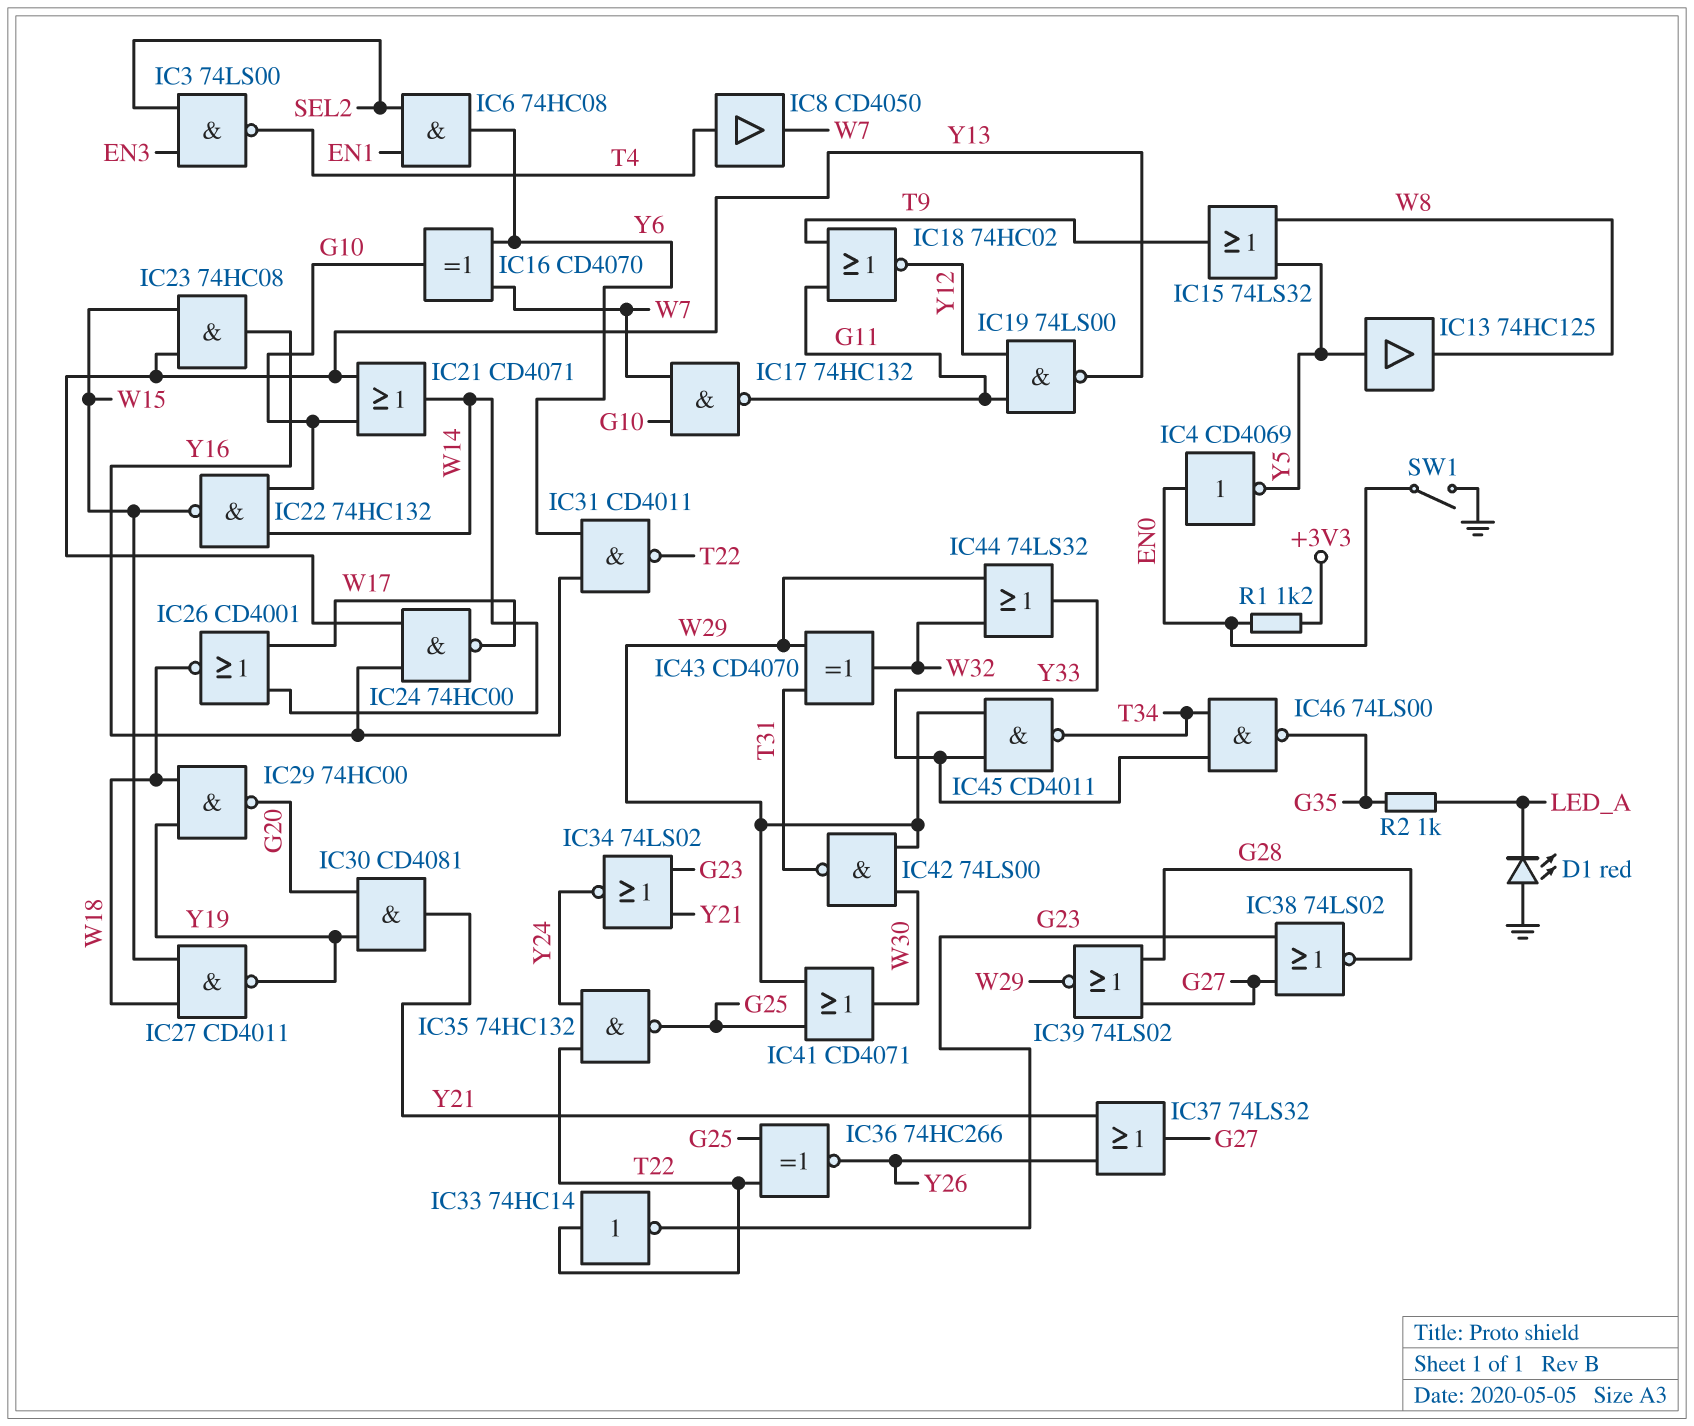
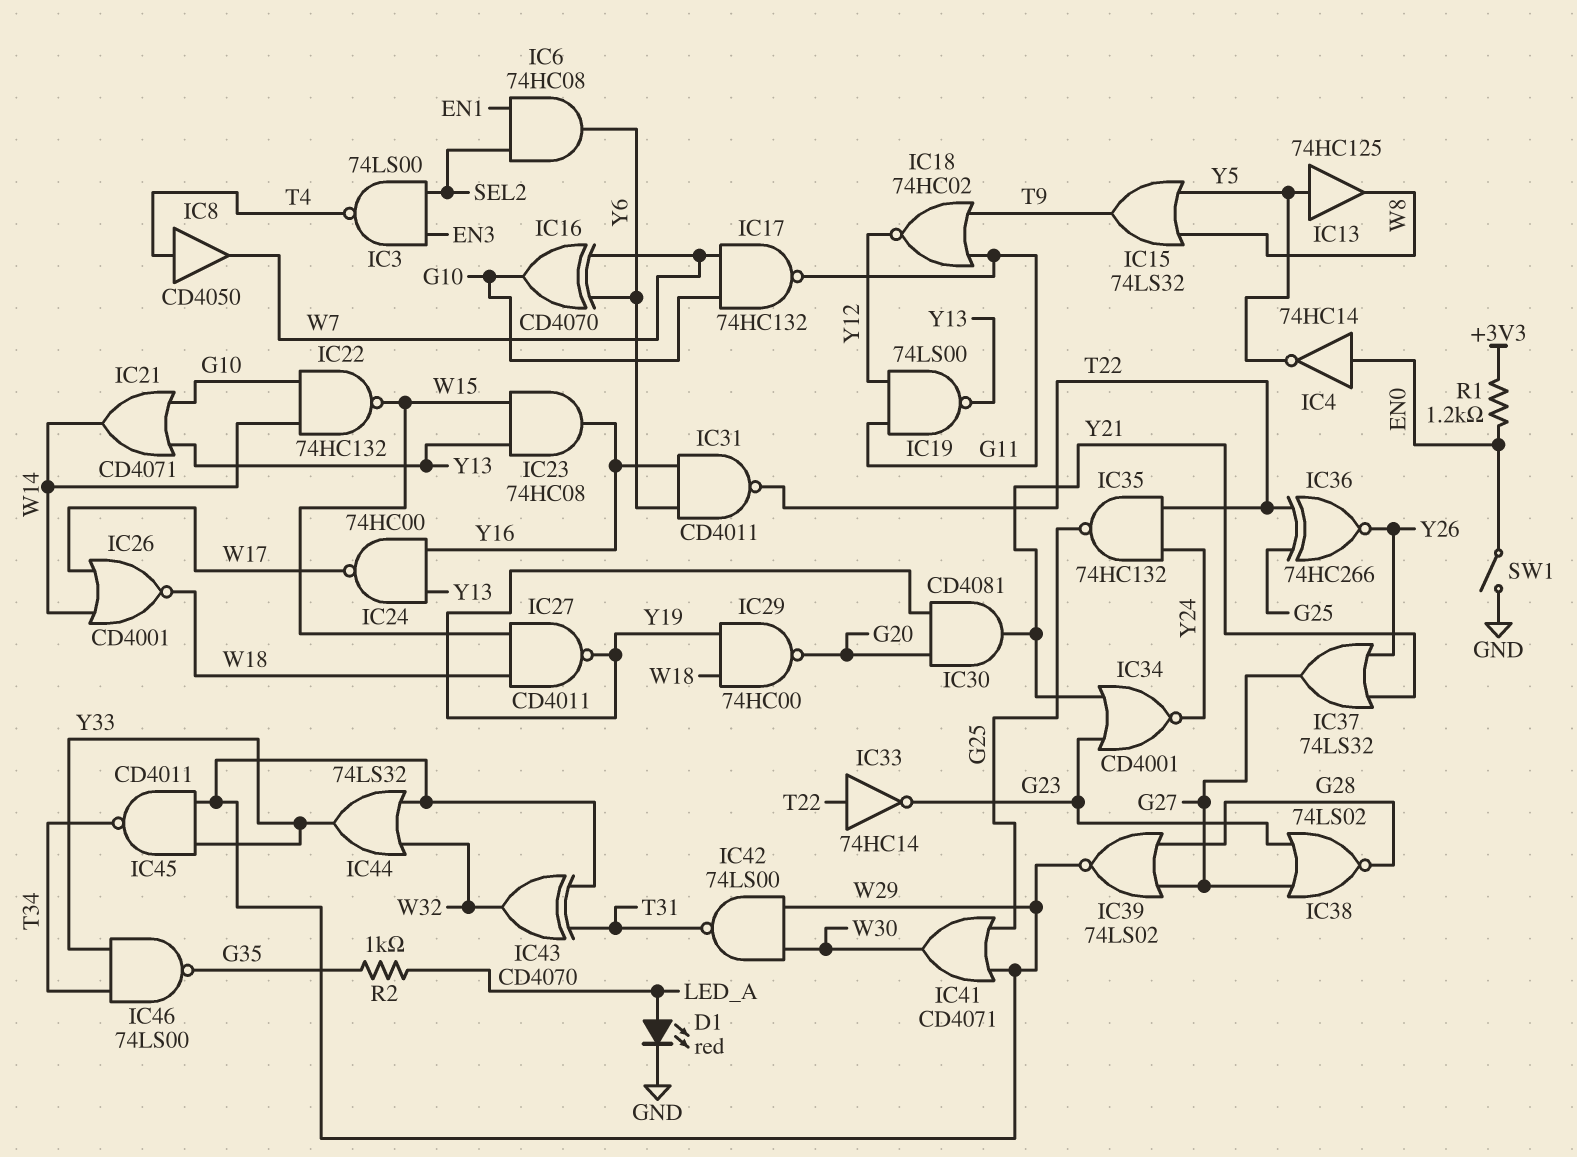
D1: LED red (A GND, K LED_A) -> LED red (A LED_A, K GND)
IC4: NOT CD4069 (in EN0, out Y5) -> NOT 74HC14 (in EN0, out Y5)
IC34: NOR 74LS02 (in G23, in Y21, out Y24) -> NOR CD4001 (in G23, in Y21, out Y24)

